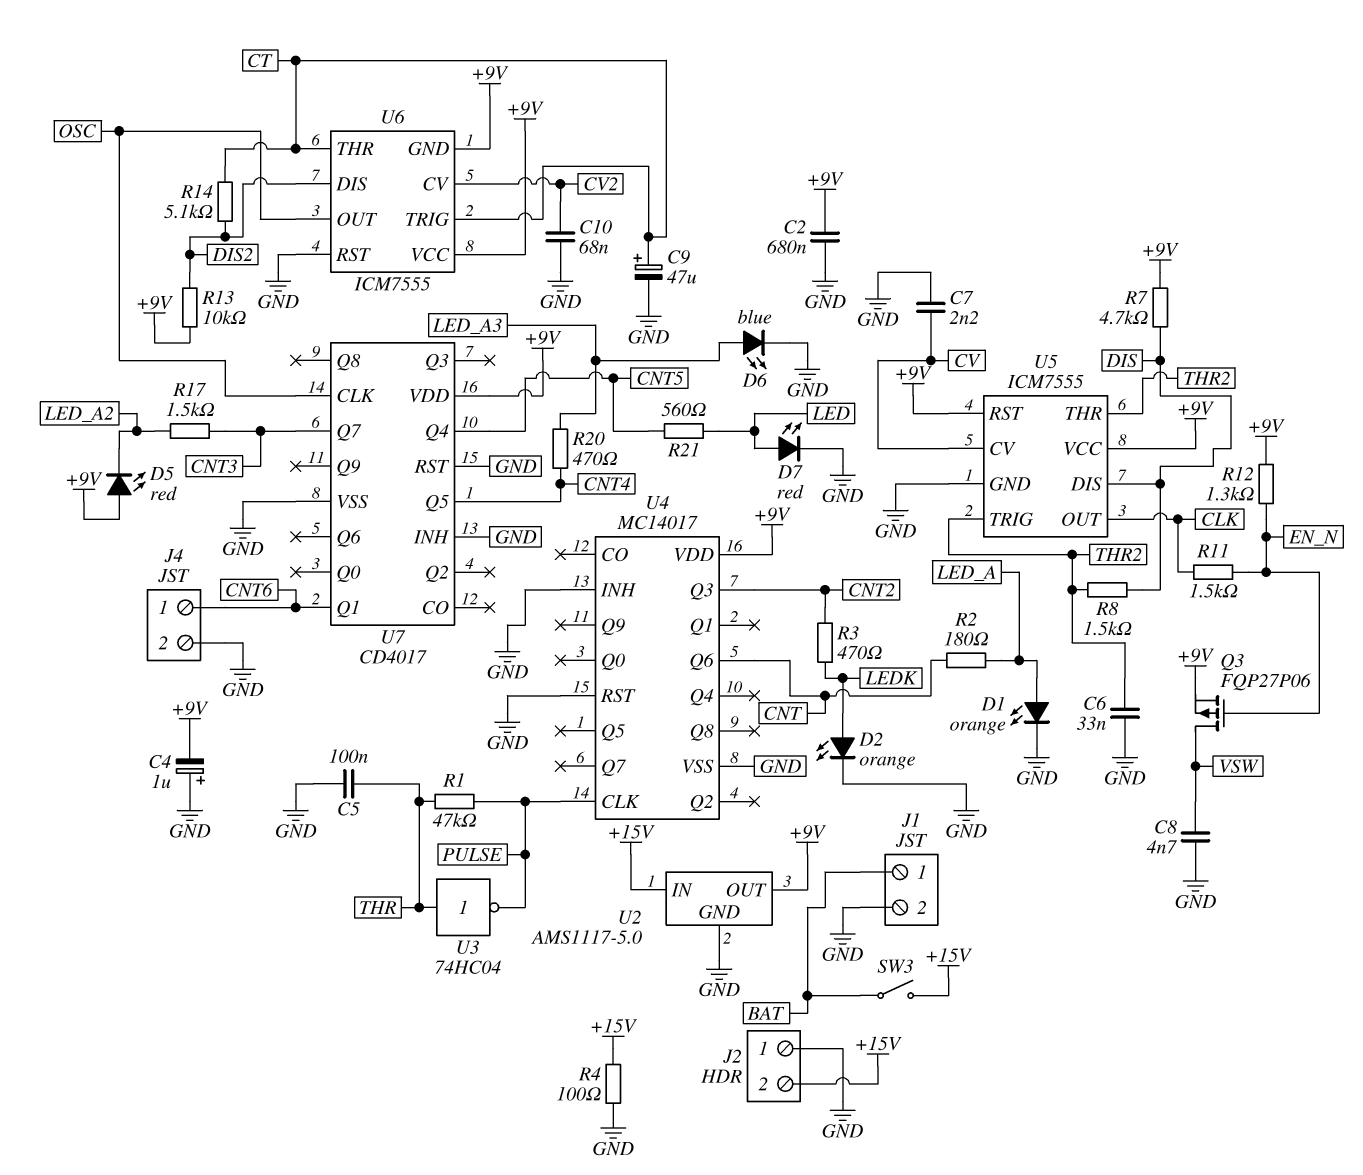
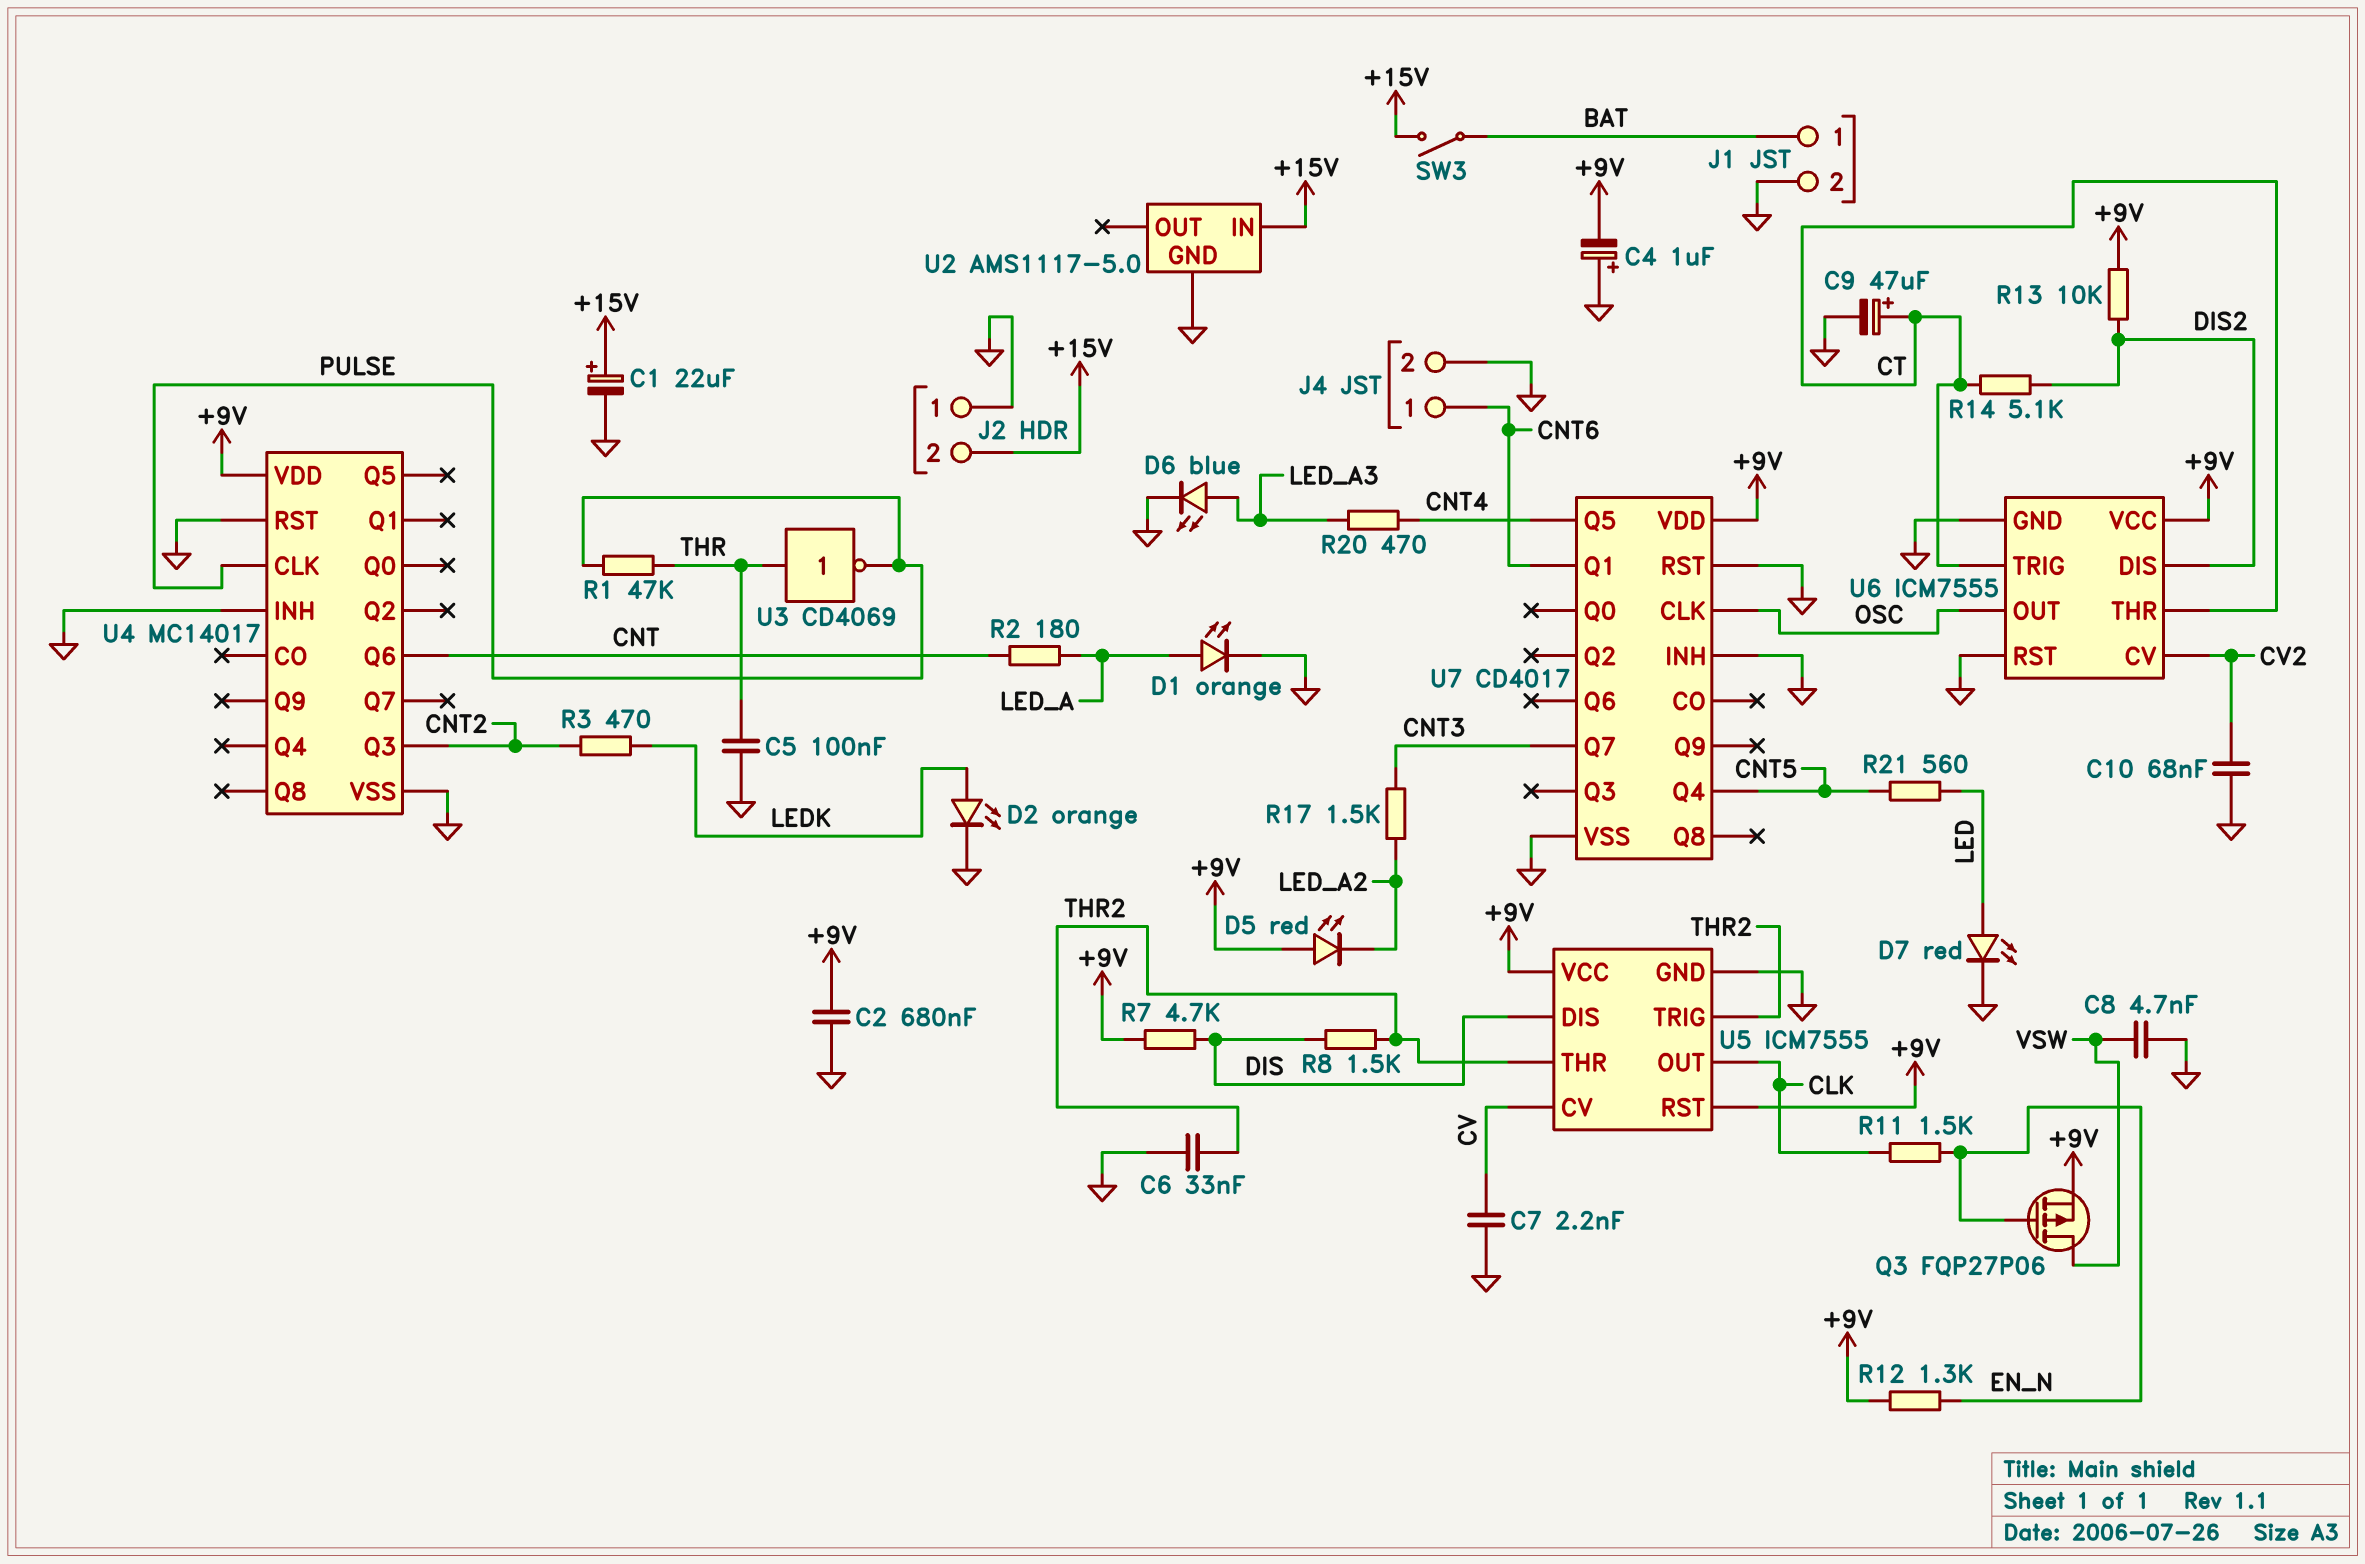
C1: none -> 22uF (plus +15V, minus GND)
R4: 100 (+15V, GND) -> none
U2 pin OUT: +9V -> none
U3: NOT 74HC04 (in THR, out PULSE) -> NOT CD4069 (in THR, out PULSE)
U6 pin GND: +9V -> GND

